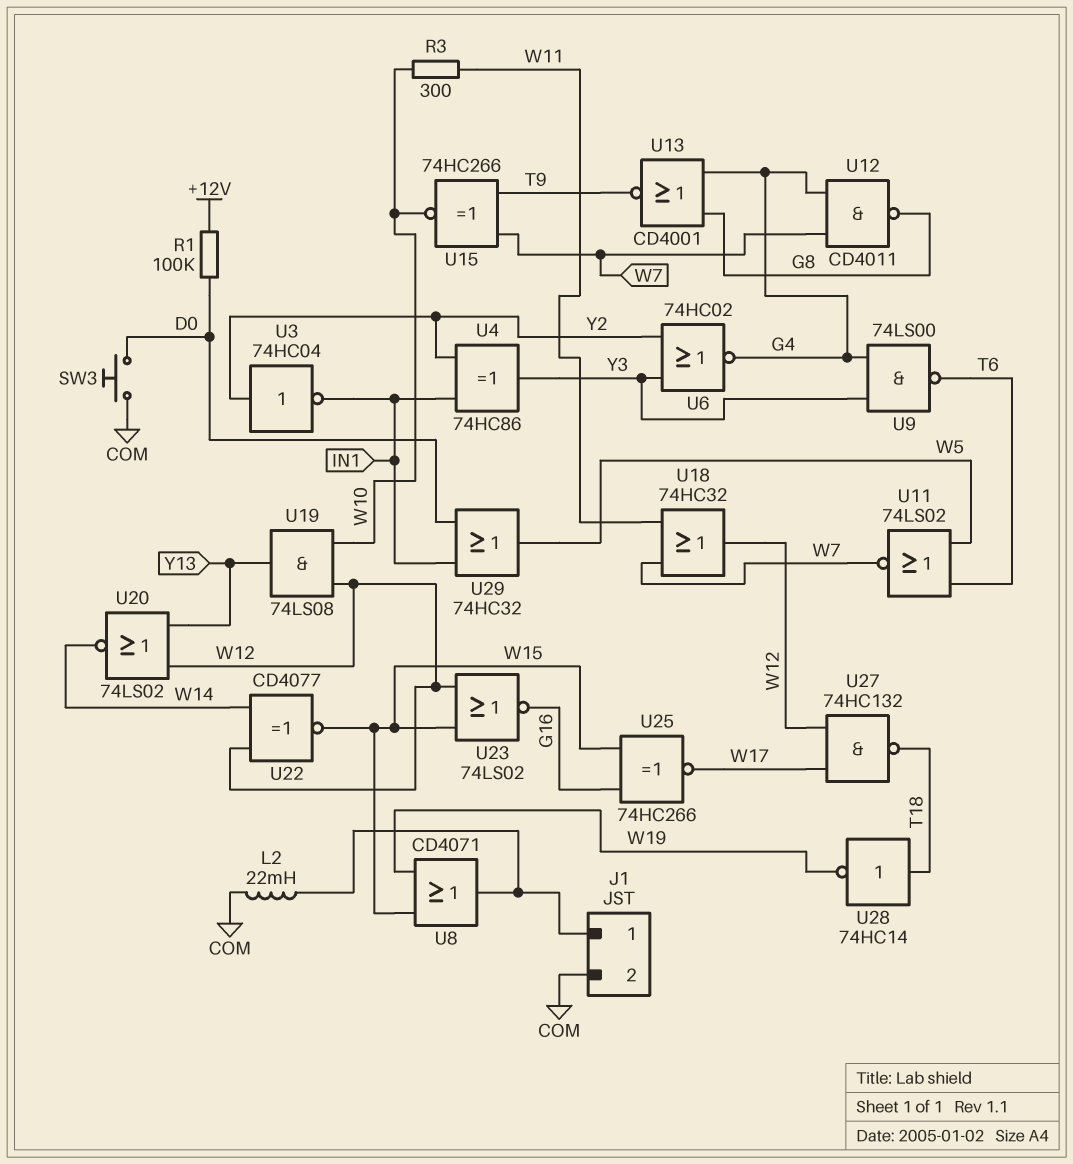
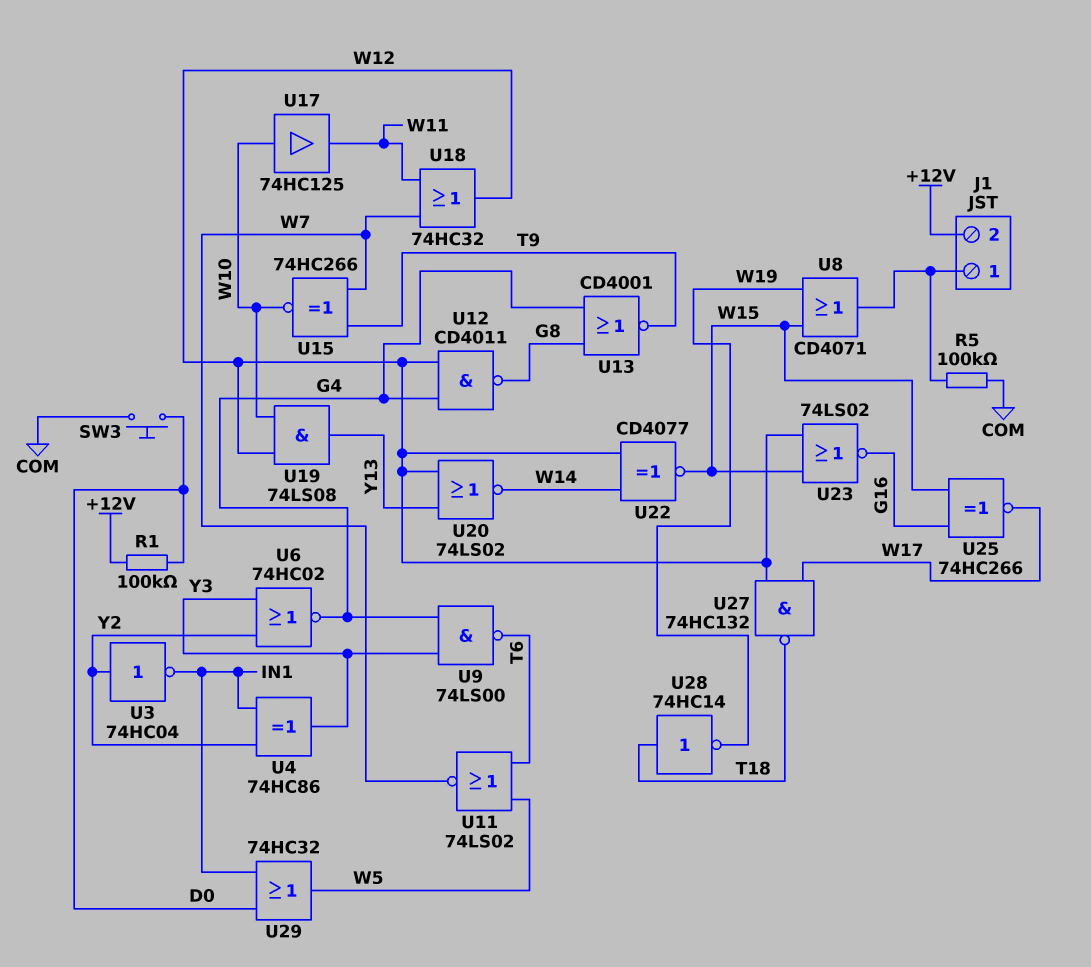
J1 pin 2: COM -> +12V
L2: 22mH (COM, J1/1) -> none
R3: 300 (W10, W11) -> none
R5: none -> 100k (COM, J1/1)
U12: NAND CD4011 (in G4, in W7, out G8) -> NAND CD4011 (in G4, in W12, out G8)
U17: none -> buffer 74HC125 (in W10, out W11)

